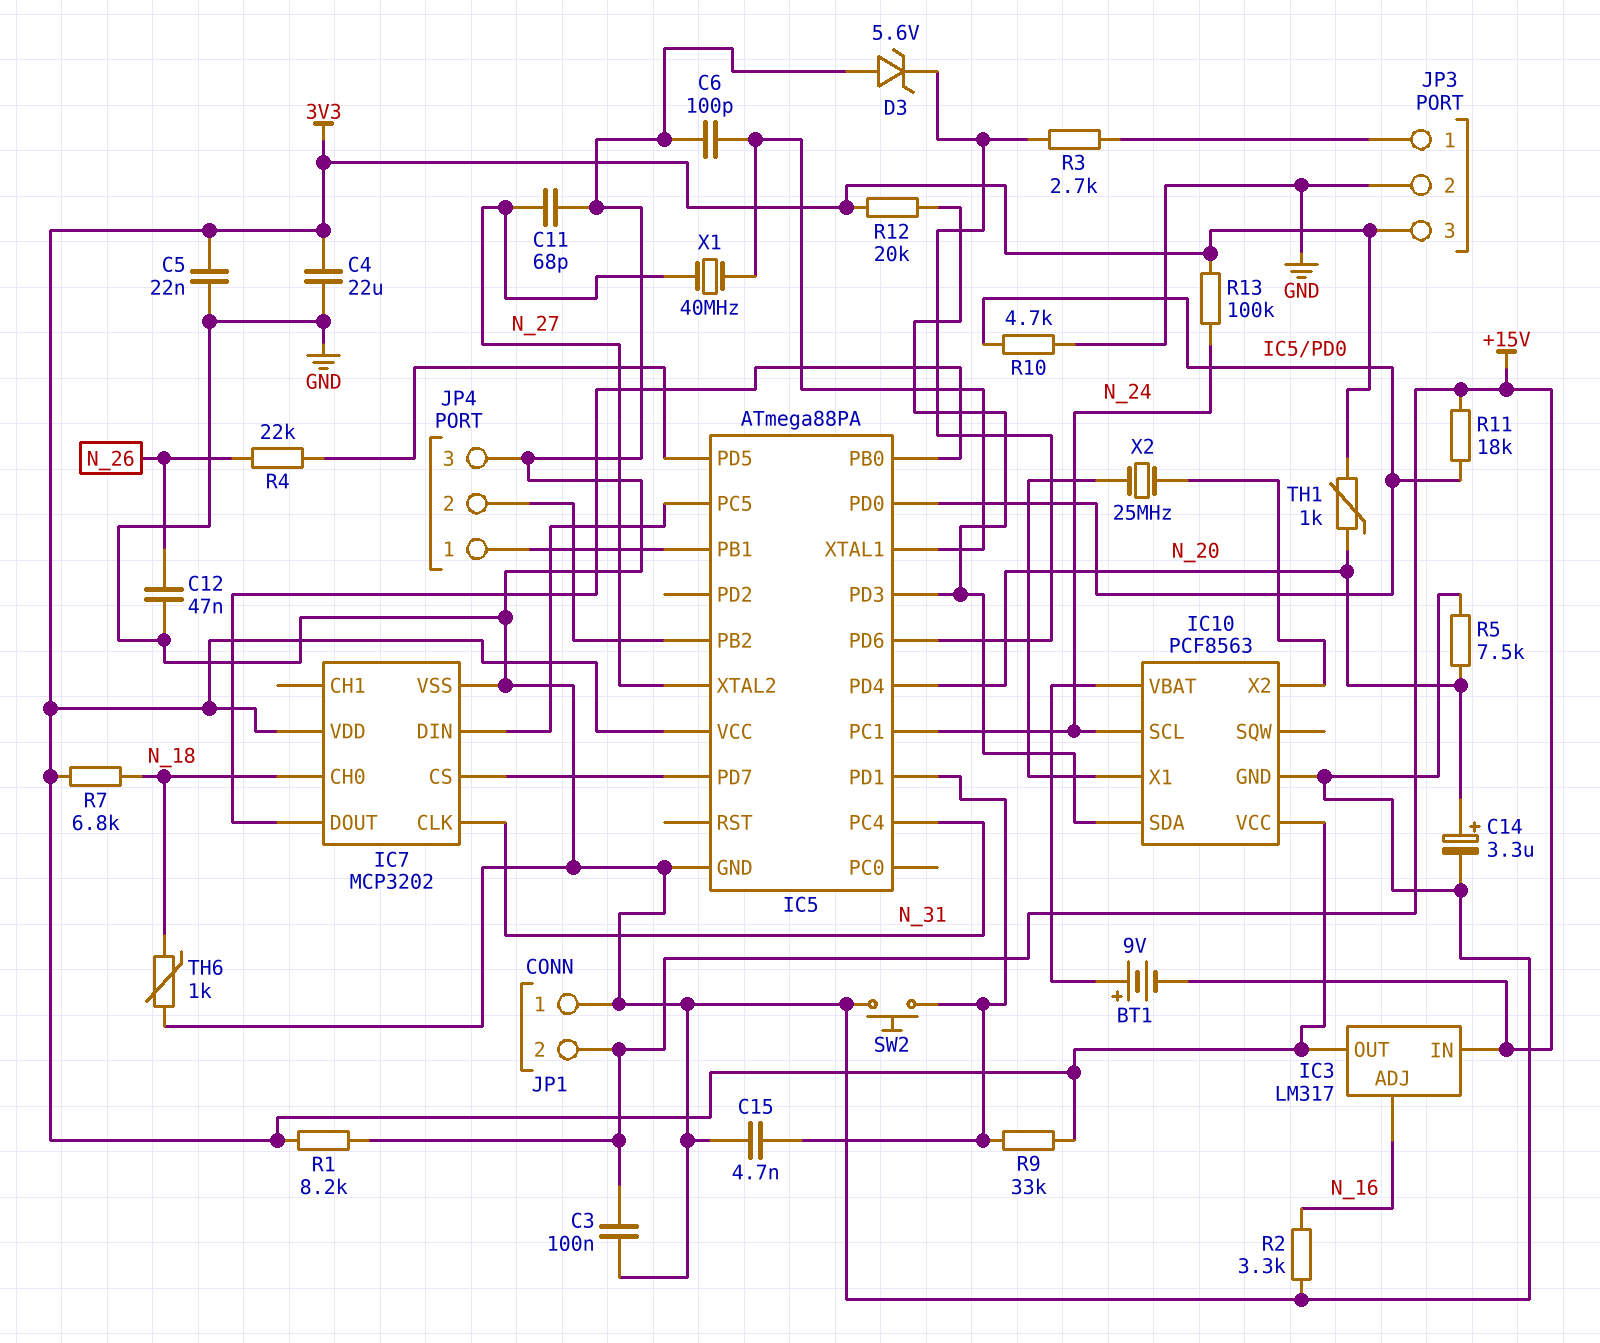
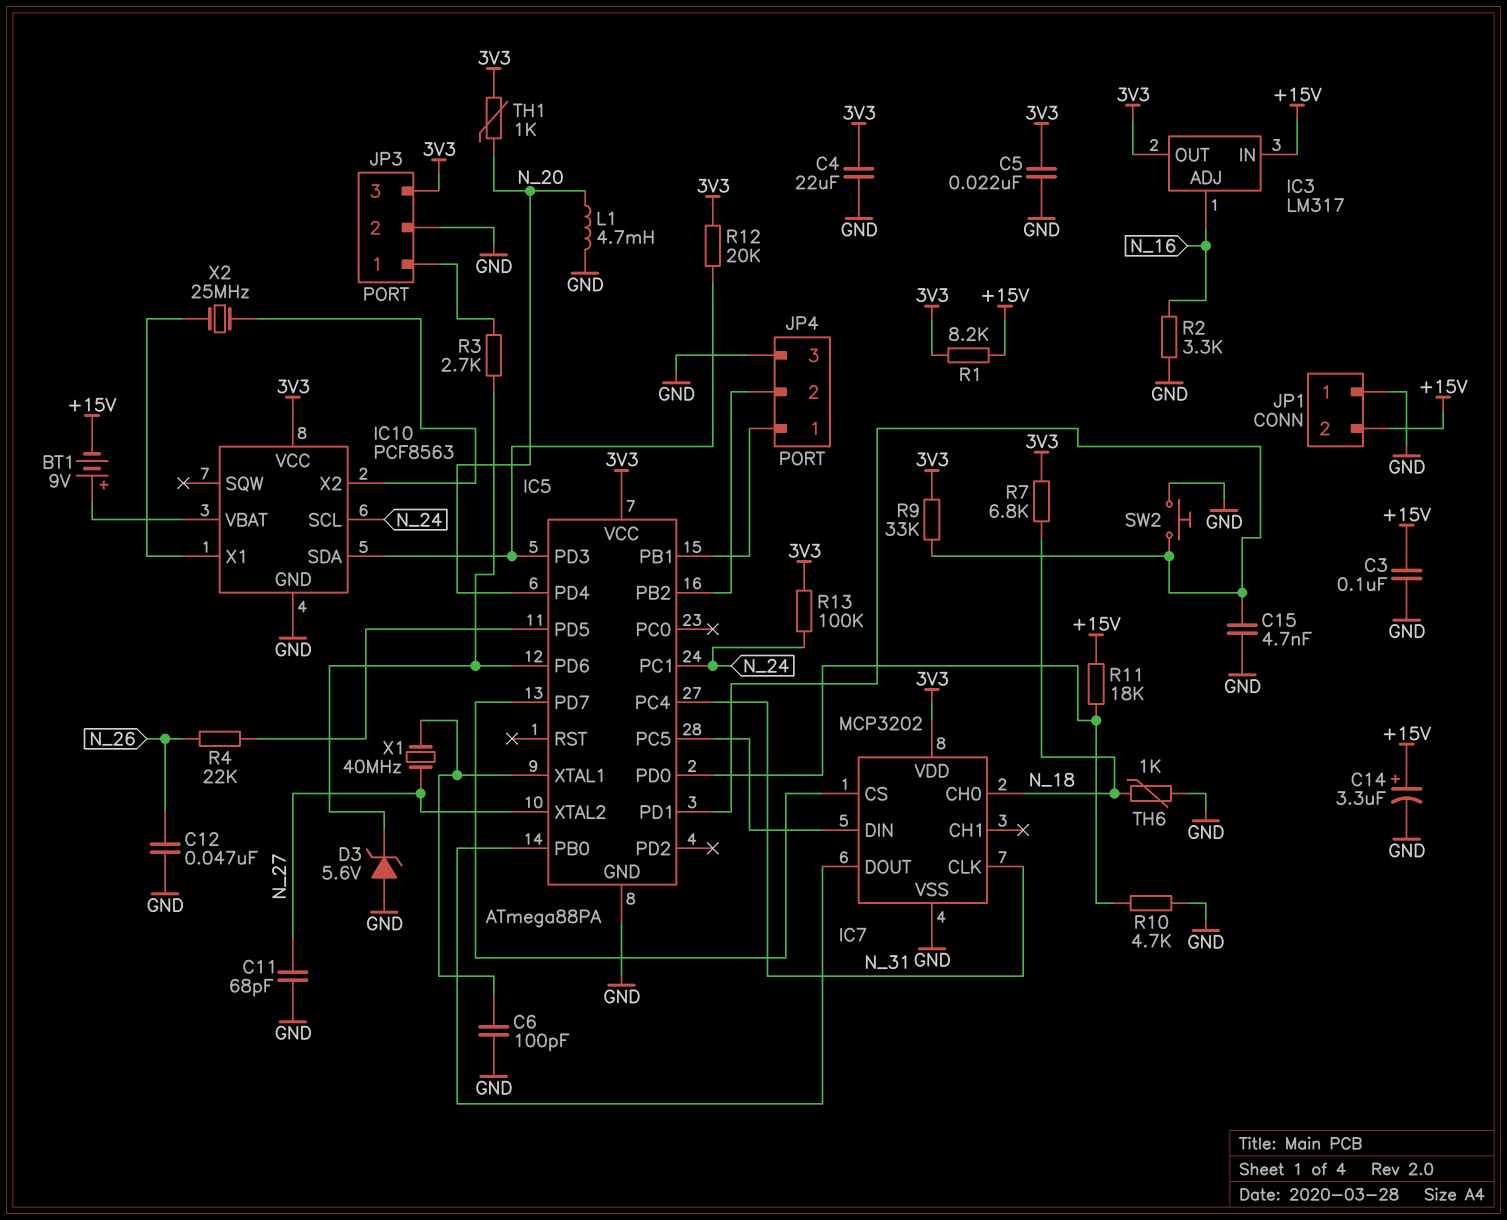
C14: 3.3uF (plus N_20, minus GND) -> 3.3uF (plus +15V, minus GND)
L1: none -> 4.7mH (GND, N_20)
R5: 7.5k (GND, N_20) -> none

